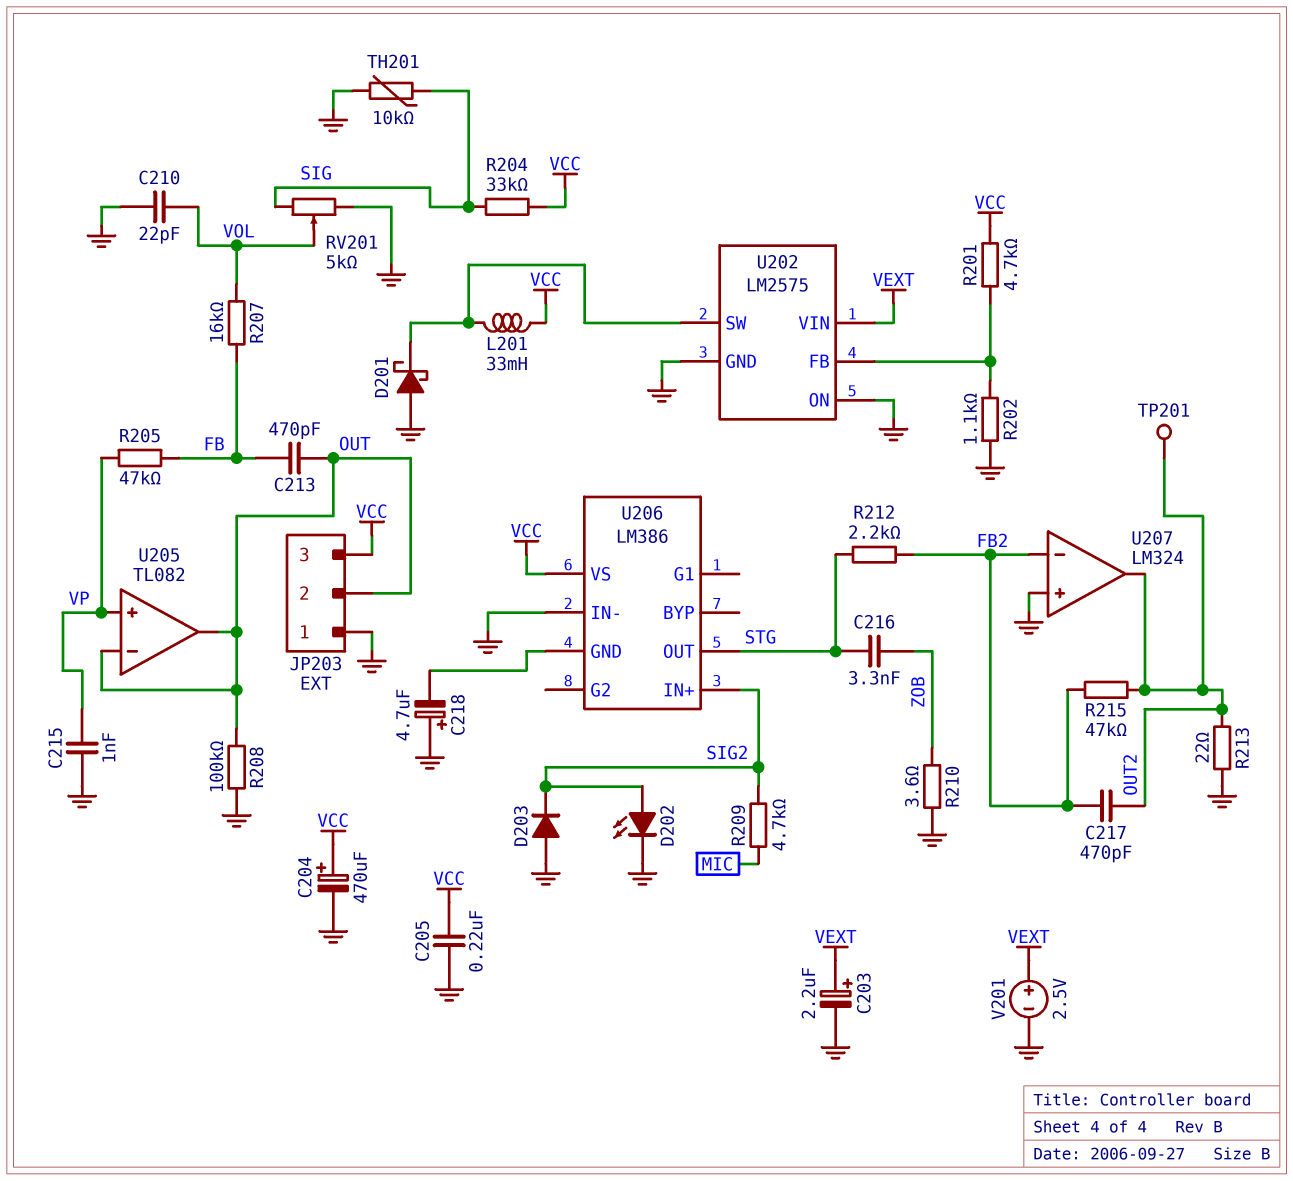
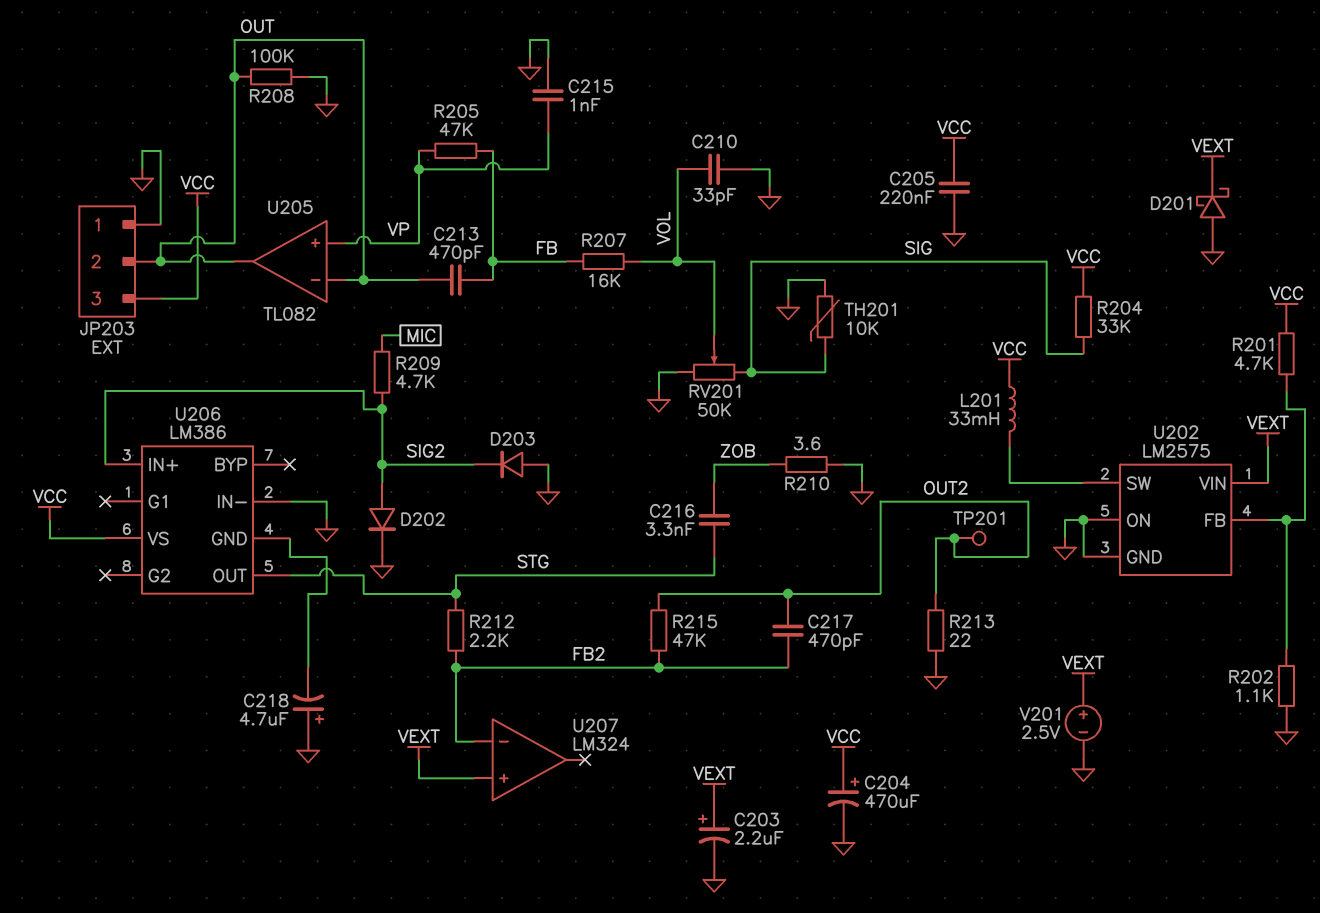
C210: 22pF (GND, VOL) -> 33pF (GND, VOL)
D201: schottky (A GND, K U202/SW) -> schottky (A GND, K VEXT)
D202: LED (A SIG2, K GND) -> diode (A SIG2, K GND)
RV201: 5k (GND, SIG, wiper VOL) -> 50k (GND, SIG, wiper VOL)
U207 pin in+: GND -> VEXT
U207 pin out: OUT2 -> none

